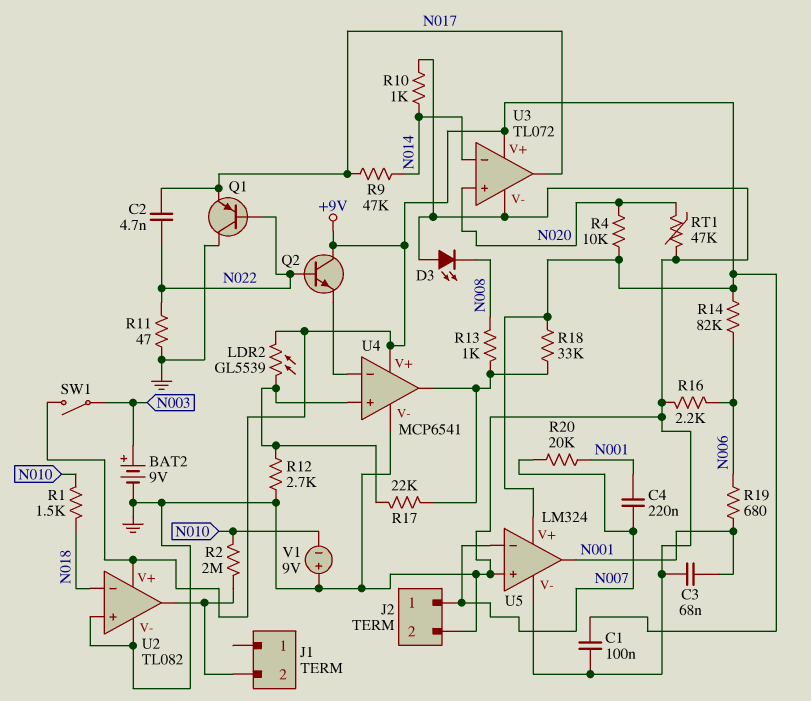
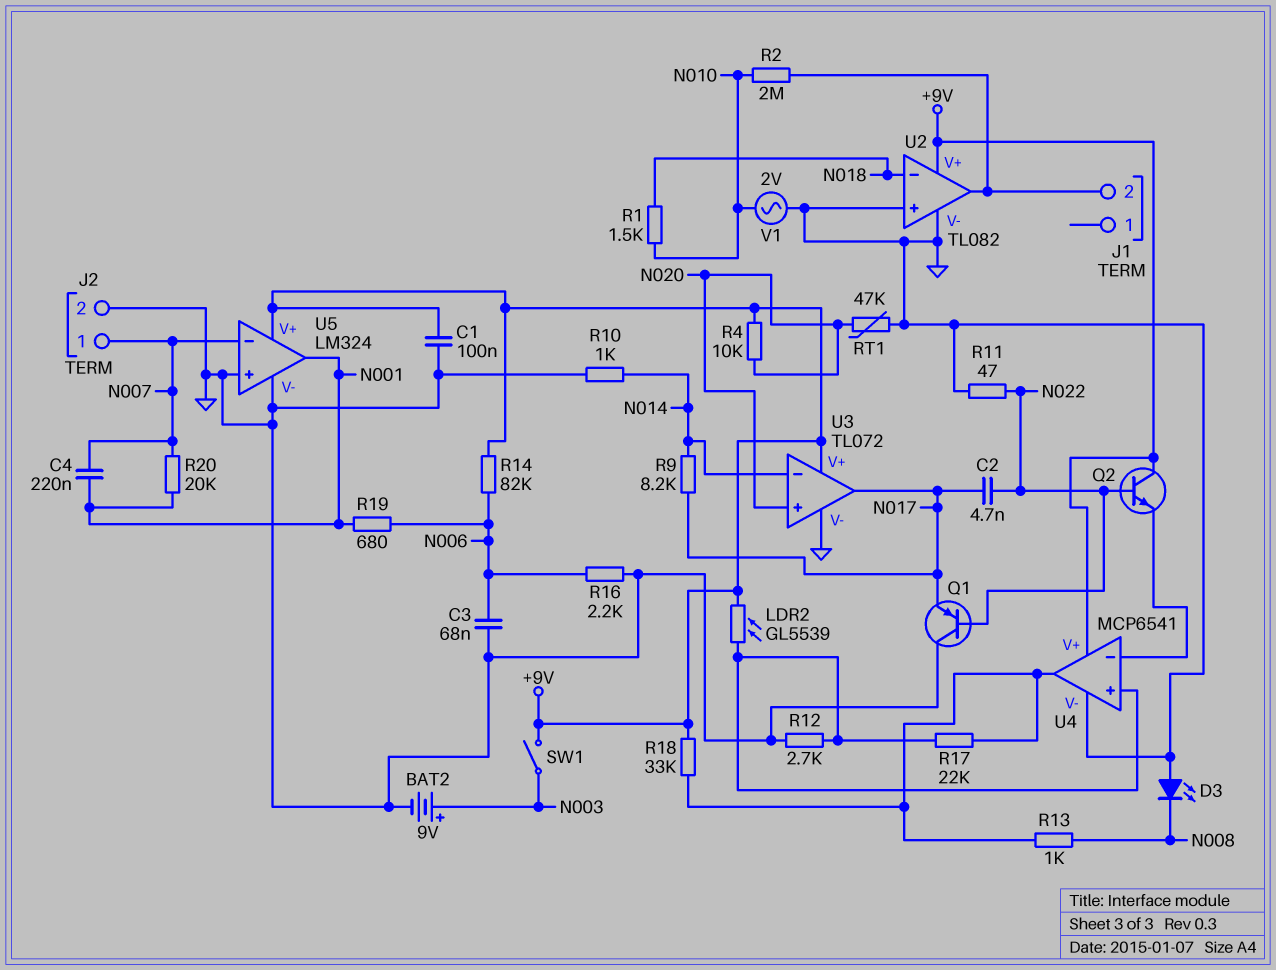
C3: 68nF (GND, N001) -> 68nF (GND, N006)
R9: 47k (N014, N017) -> 8.2k (N014, N017)
V1: 9V (plus GND, minus N010) -> AC 2V (GND, N010)

